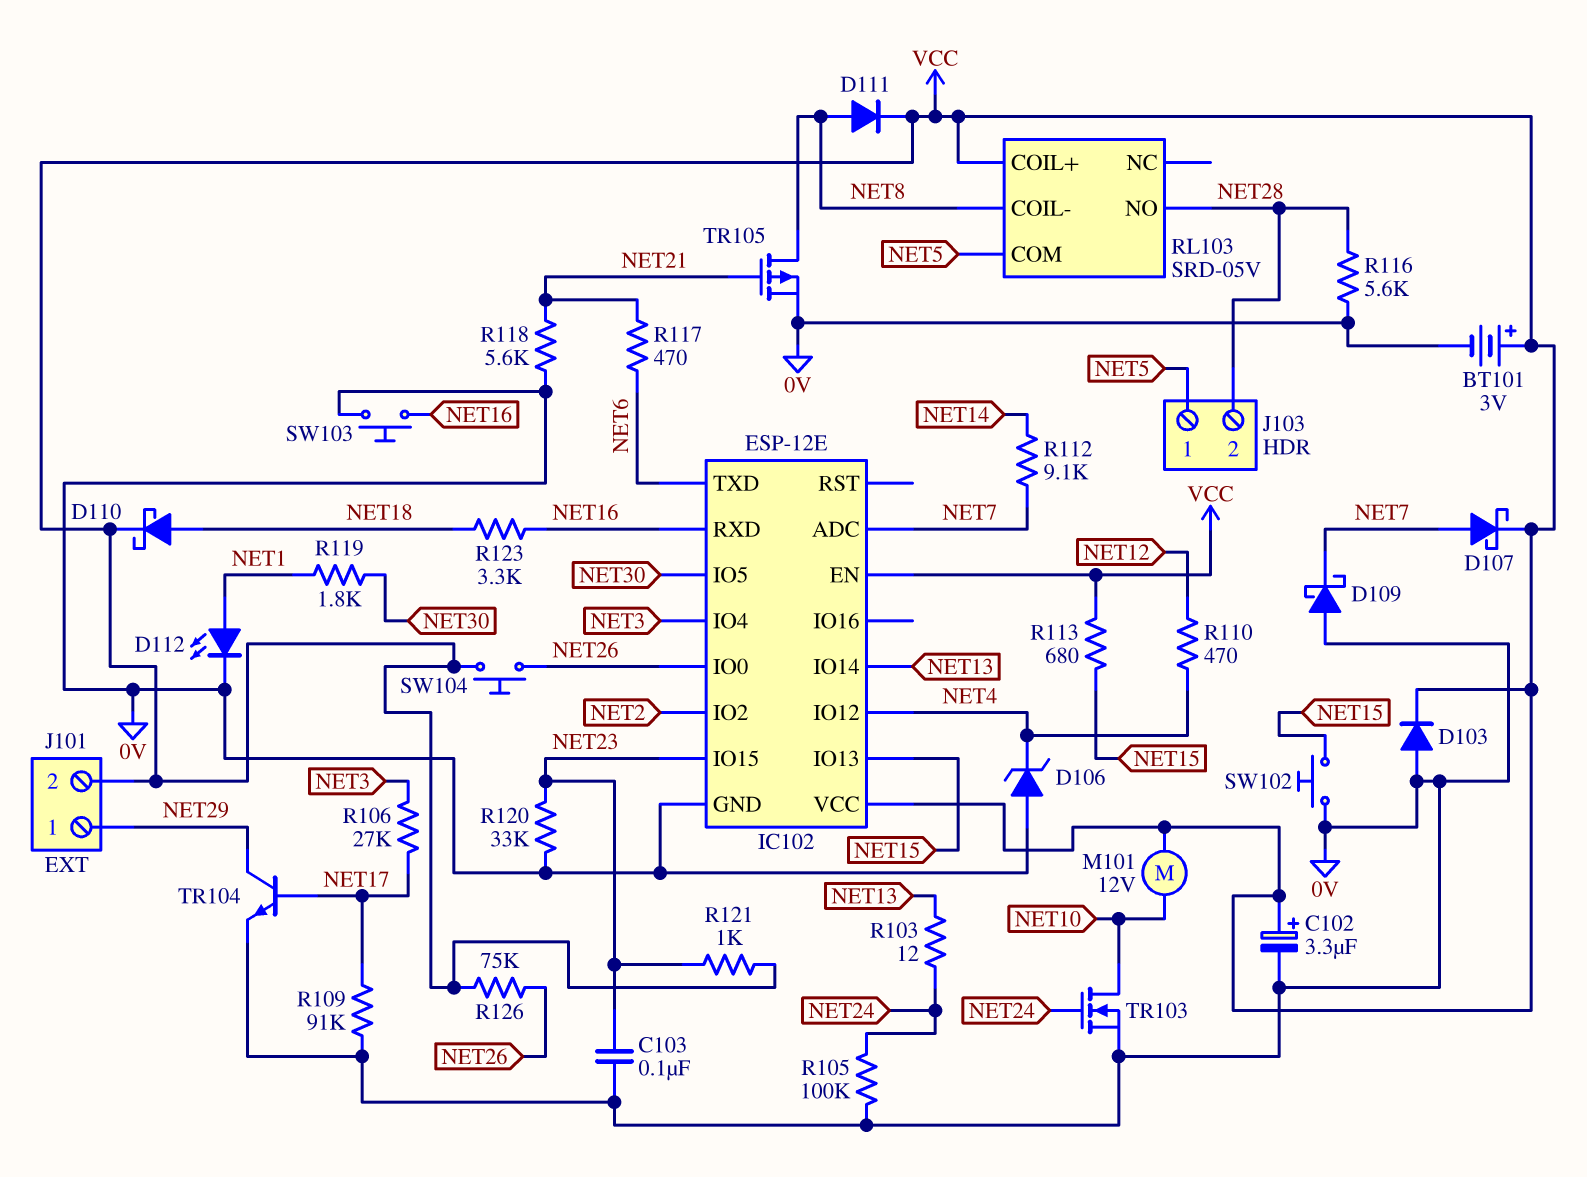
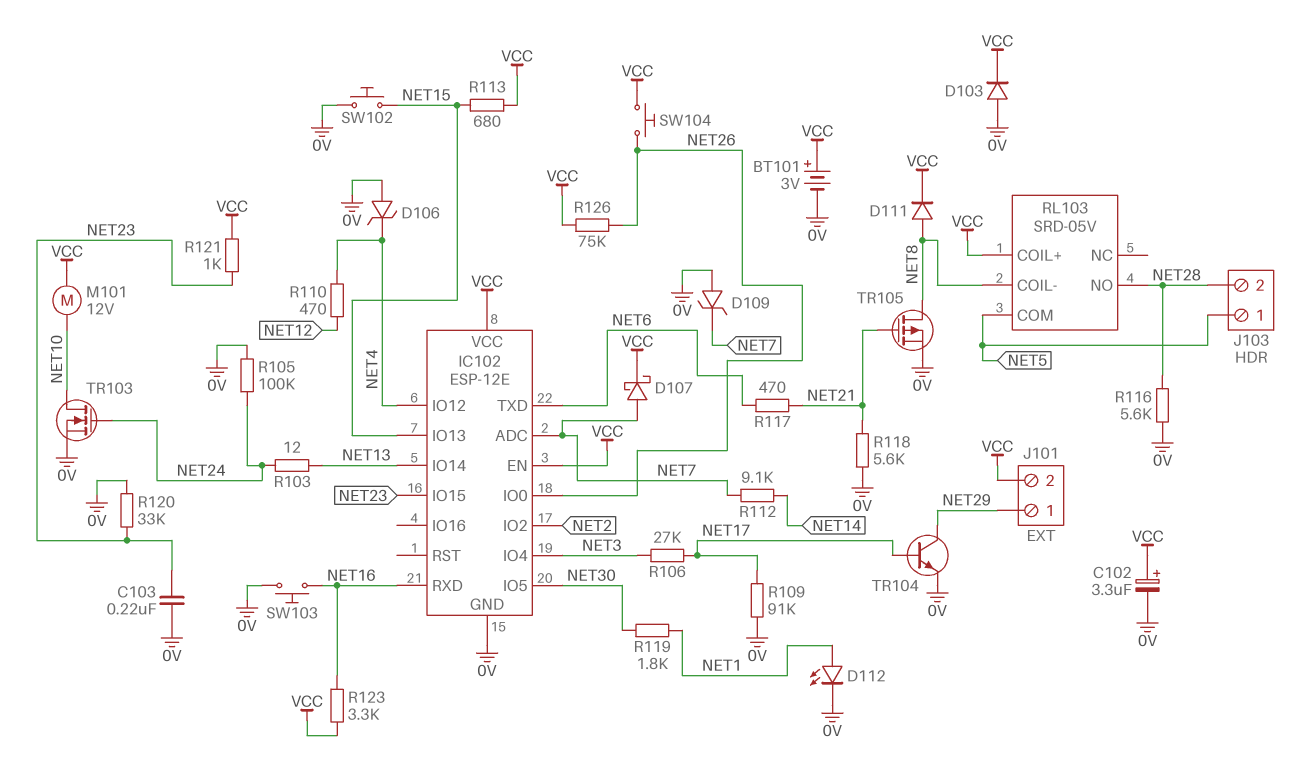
C103: 100nF (0V, NET23) -> 220nF (0V, NET23)
D109: schottky (A 0V, K NET7) -> zener (A 0V, K NET7)
D110: schottky (A NET18, K VCC) -> none
R123: 3.3k (NET16, NET18) -> 3.3k (NET16, VCC)

